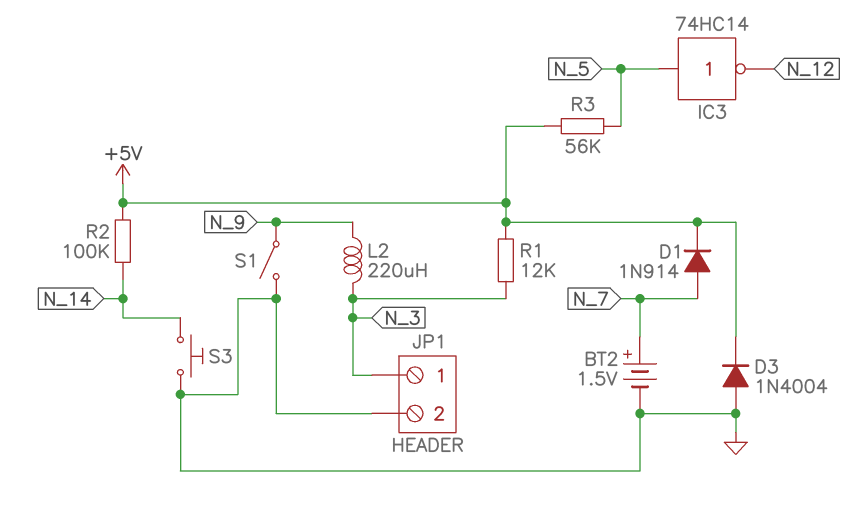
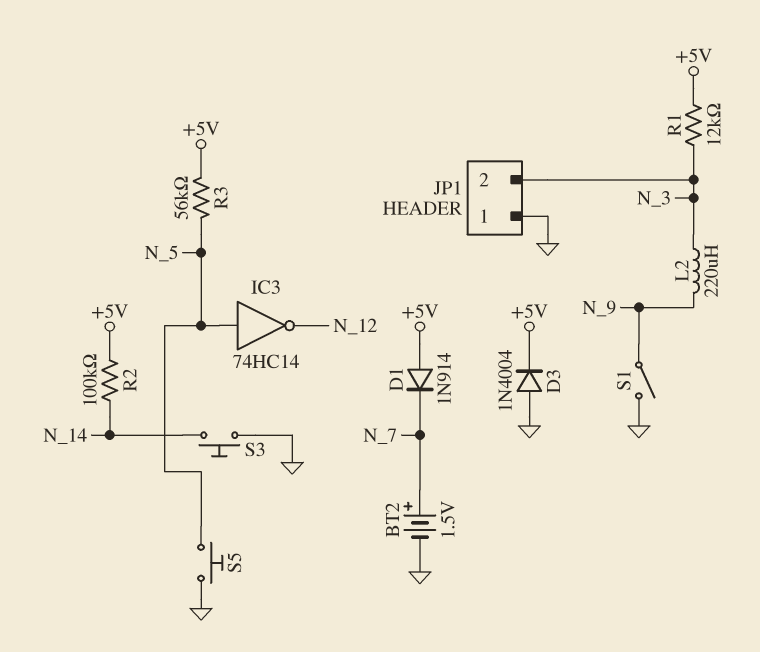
D1: diode 1N914 (A N_7, K +5V) -> diode 1N914 (A +5V, K N_7)
JP1 pin 1: N_3 -> GND
JP1 pin 2: GND -> N_3
S5: none -> button (GND, N_5)

